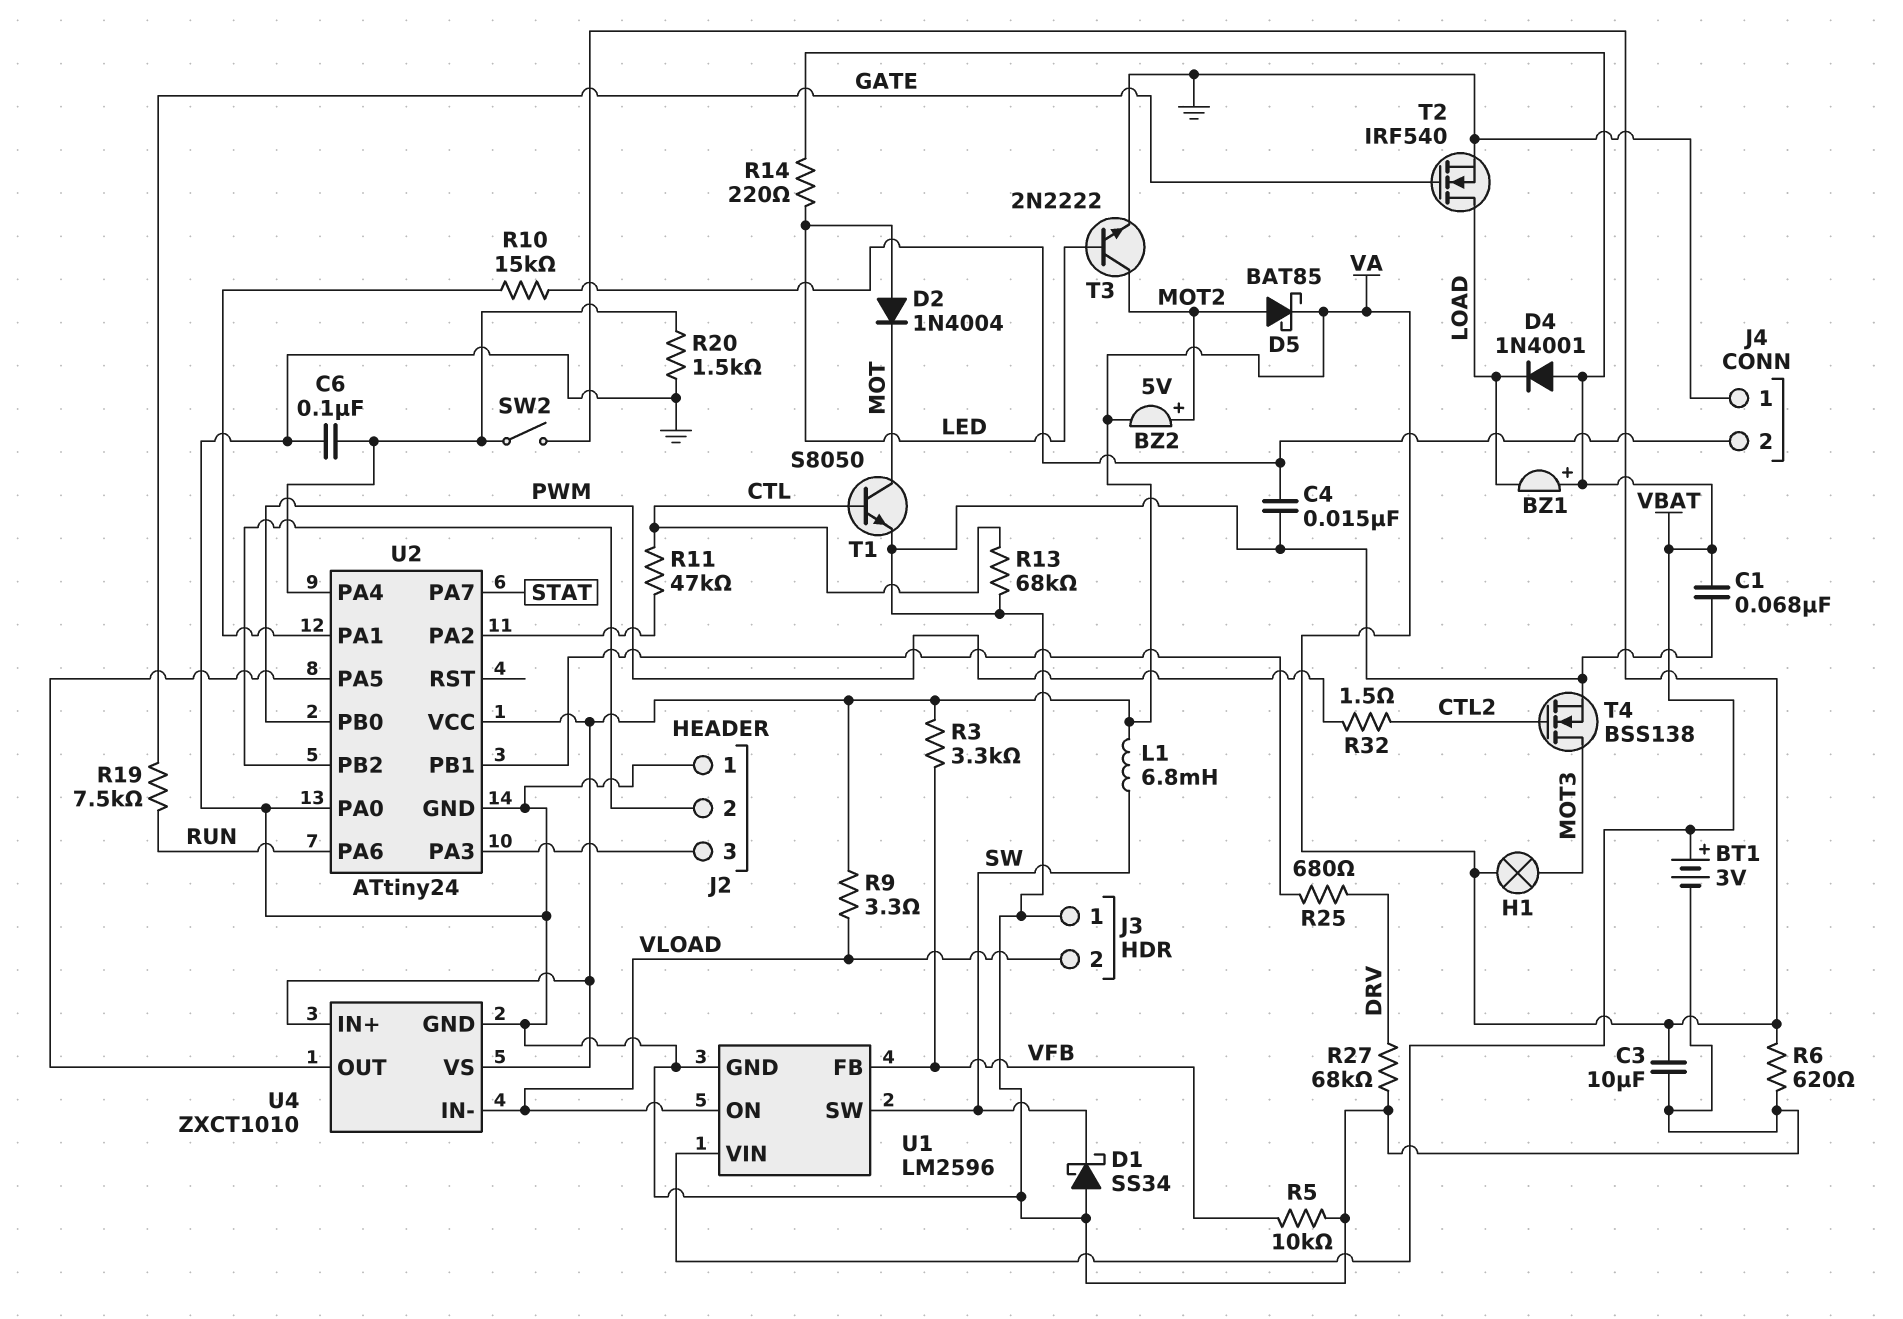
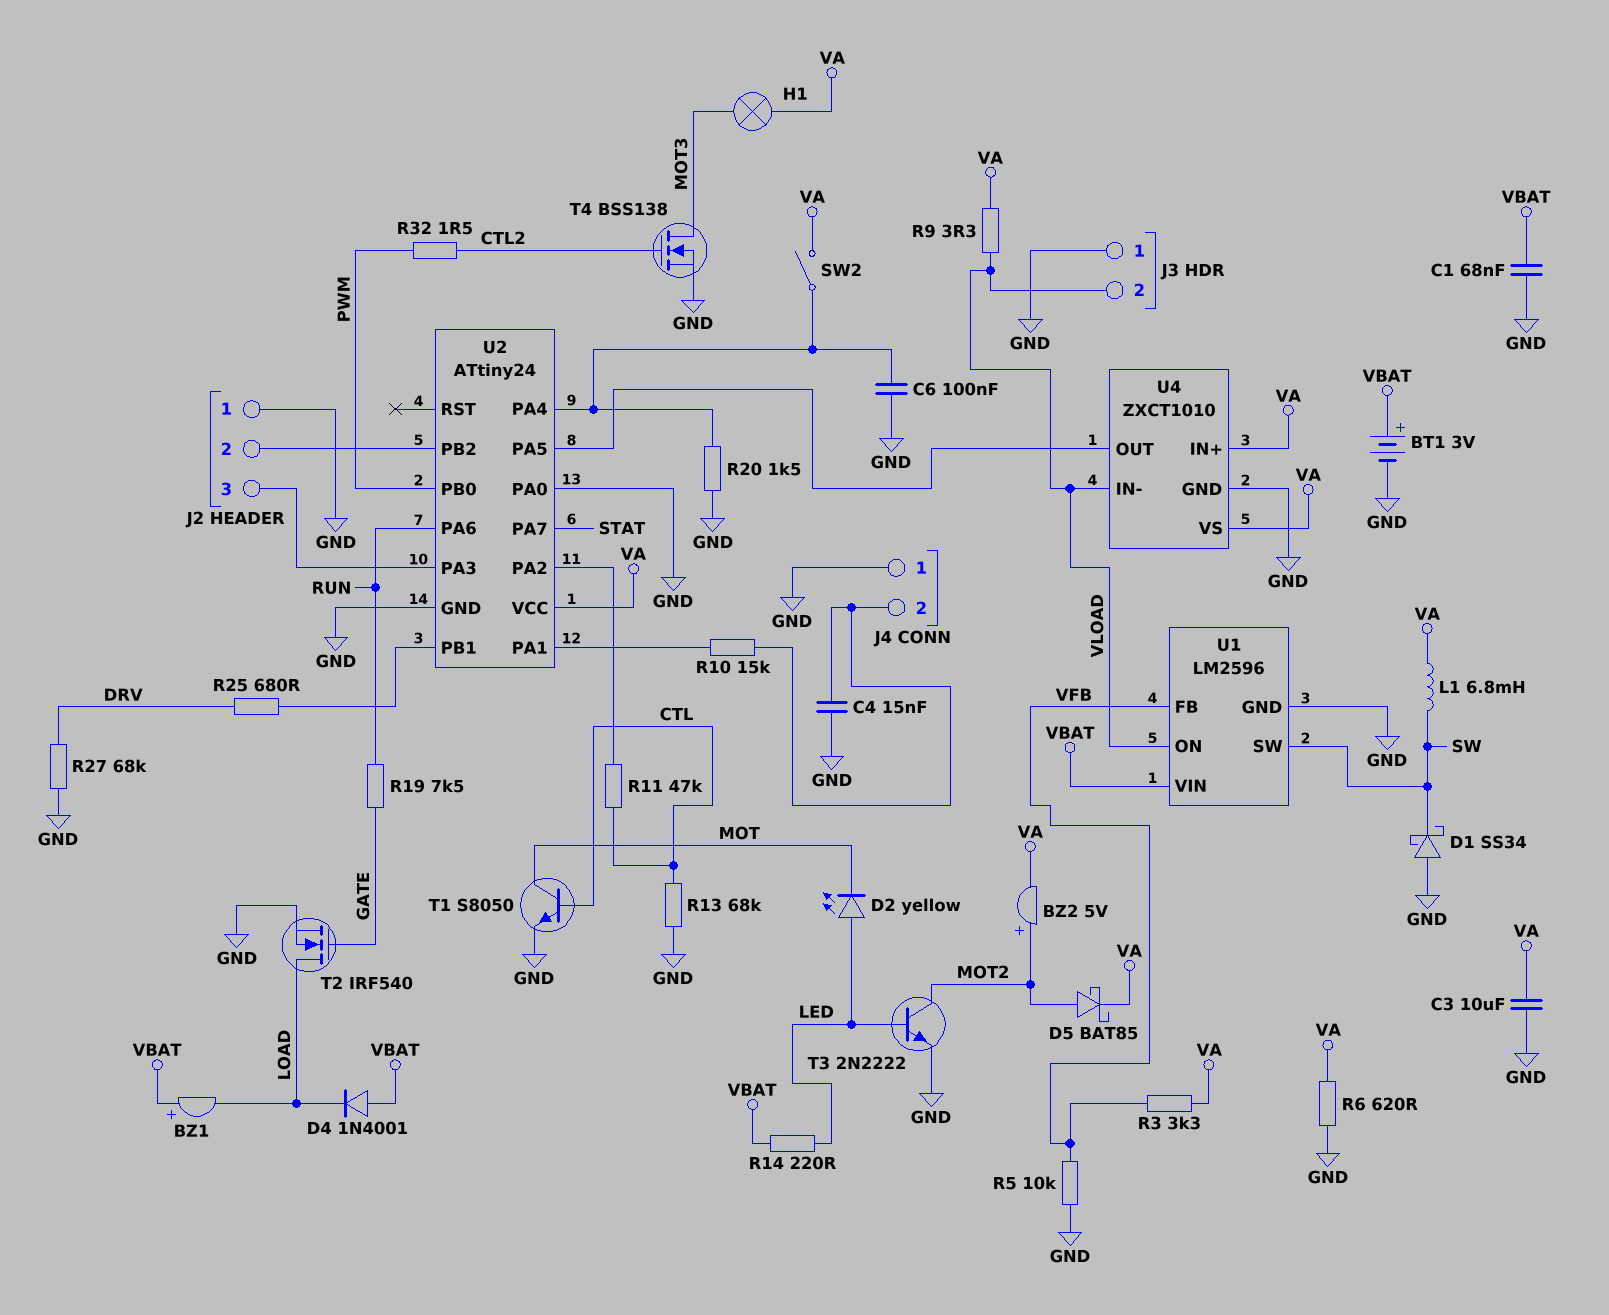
D2: diode 1N4004 (A LED, K MOT) -> LED yellow (A LED, K MOT)

